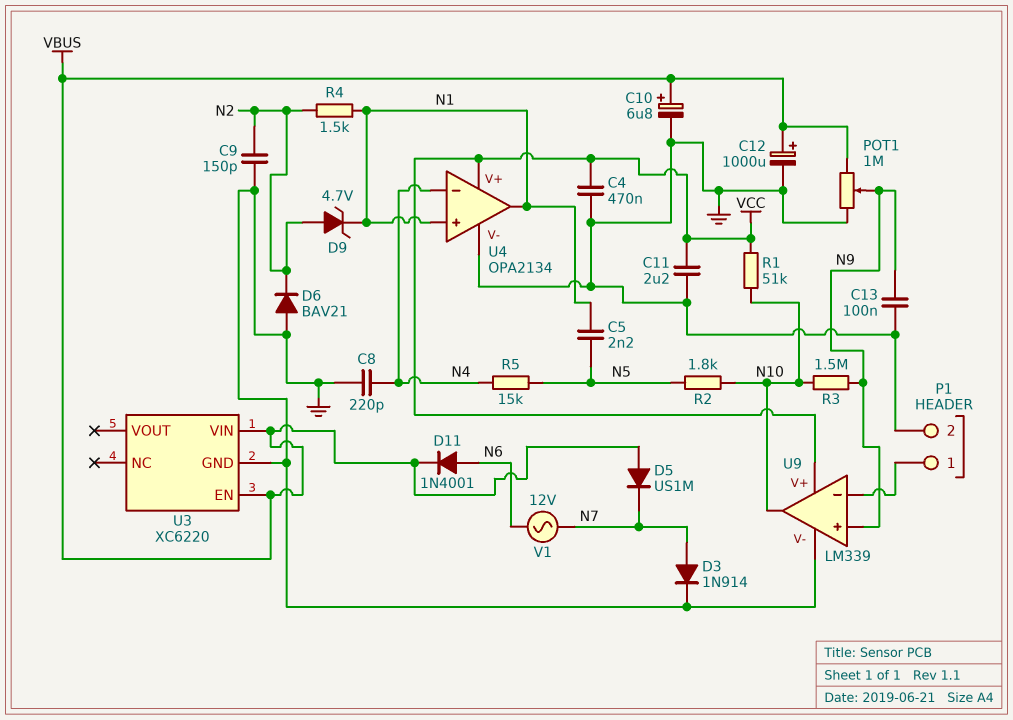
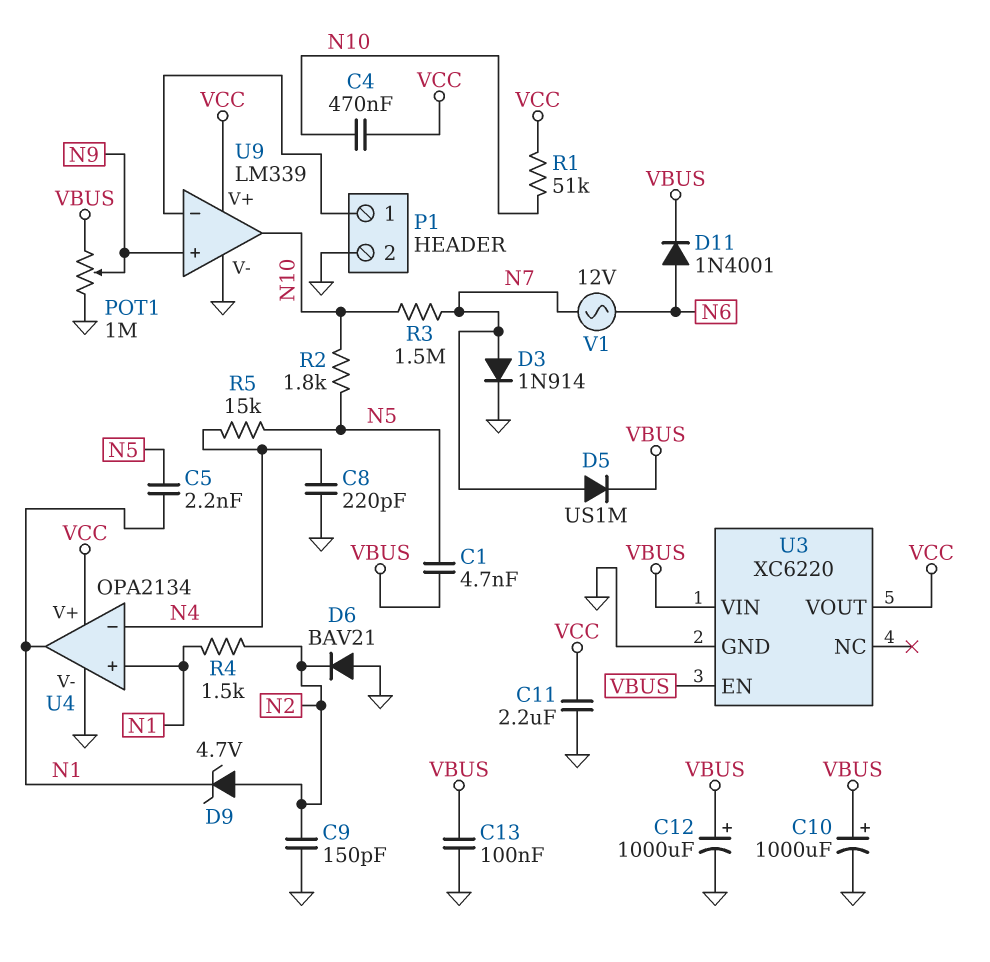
C1: none -> 4.7nF (N5, VBUS)
C4: 470nF (GND, VCC) -> 470nF (N10, VCC)
C10: 6.8uF (plus VBUS, minus GND) -> 1000uF (plus VBUS, minus GND)
C13: 100nF (GND, N9) -> 100nF (GND, VBUS)
D5: diode US1M (A VBUS, K N7) -> diode US1M (A N7, K VBUS)
R3: 1.5M (N9, N10) -> 1.5M (N7, N10)
U3 pin VOUT: none -> VCC

